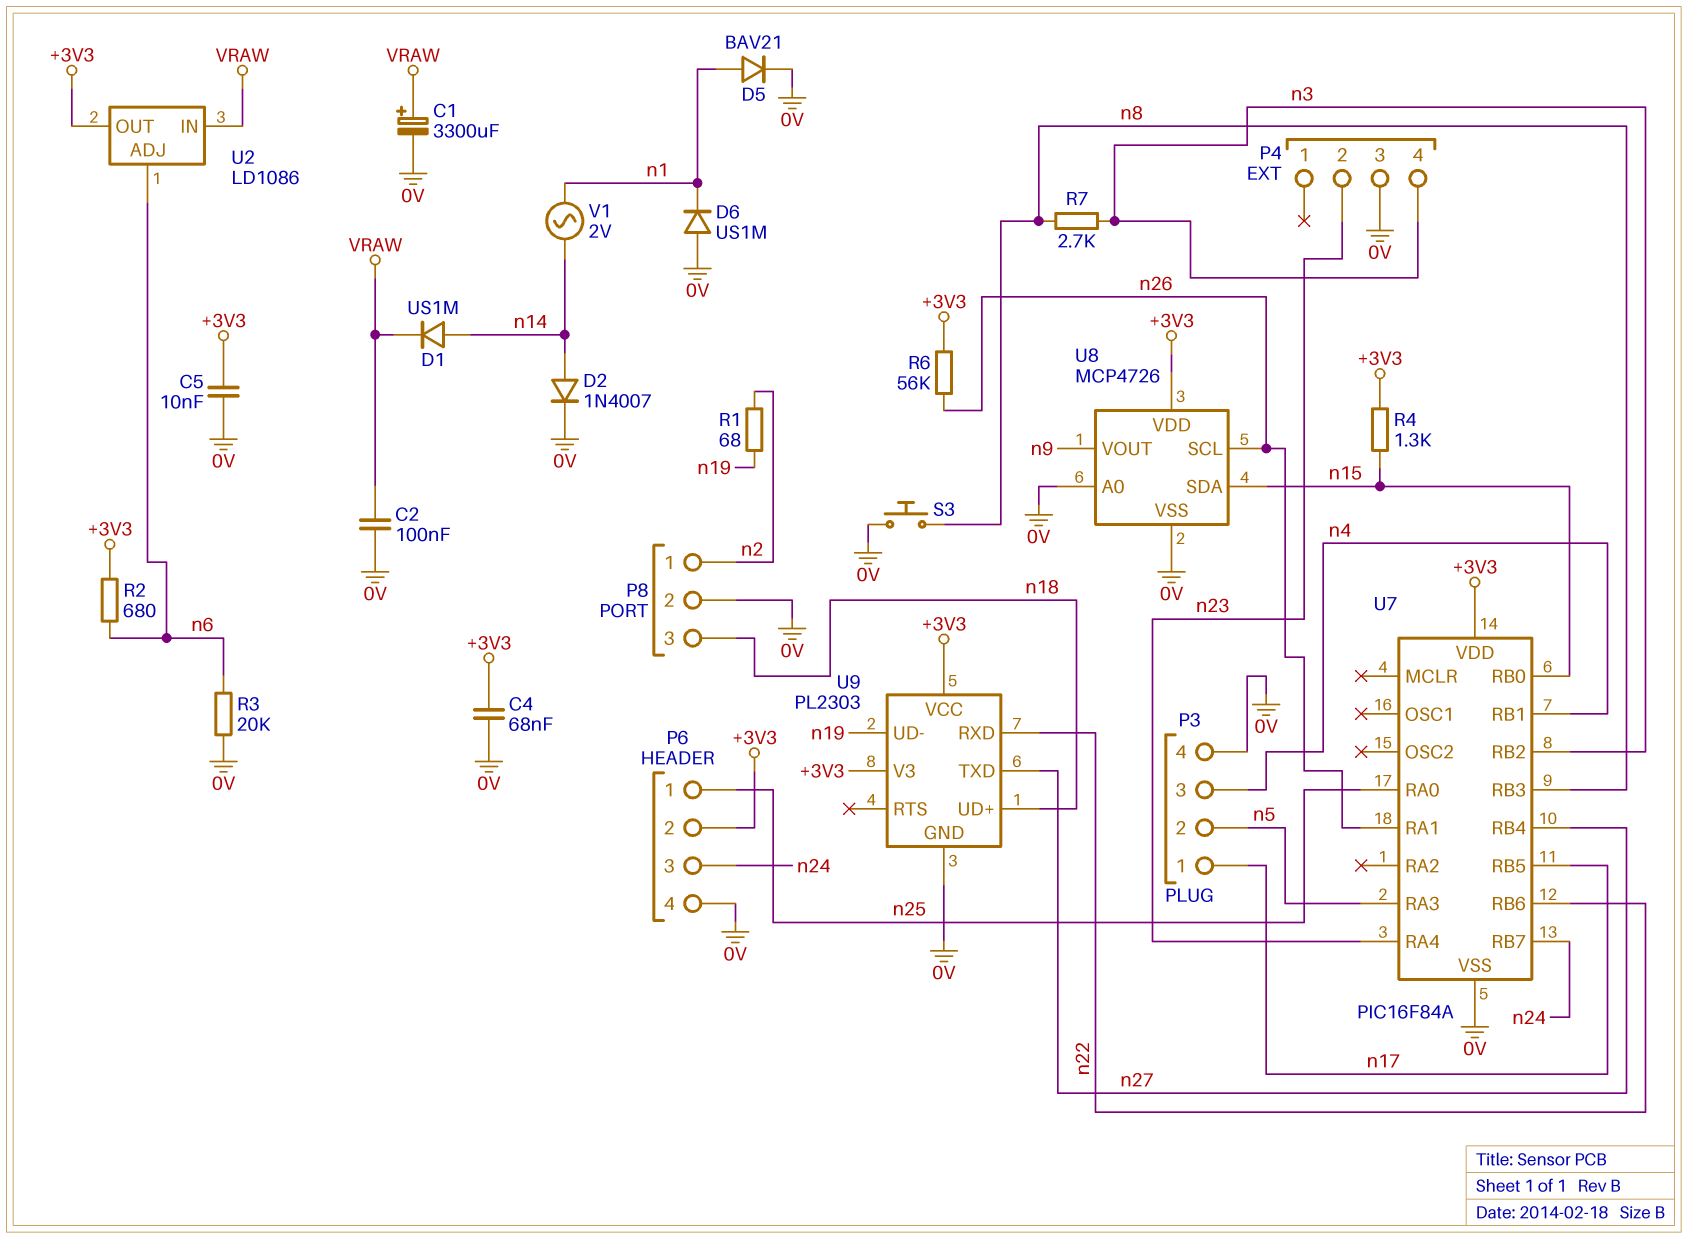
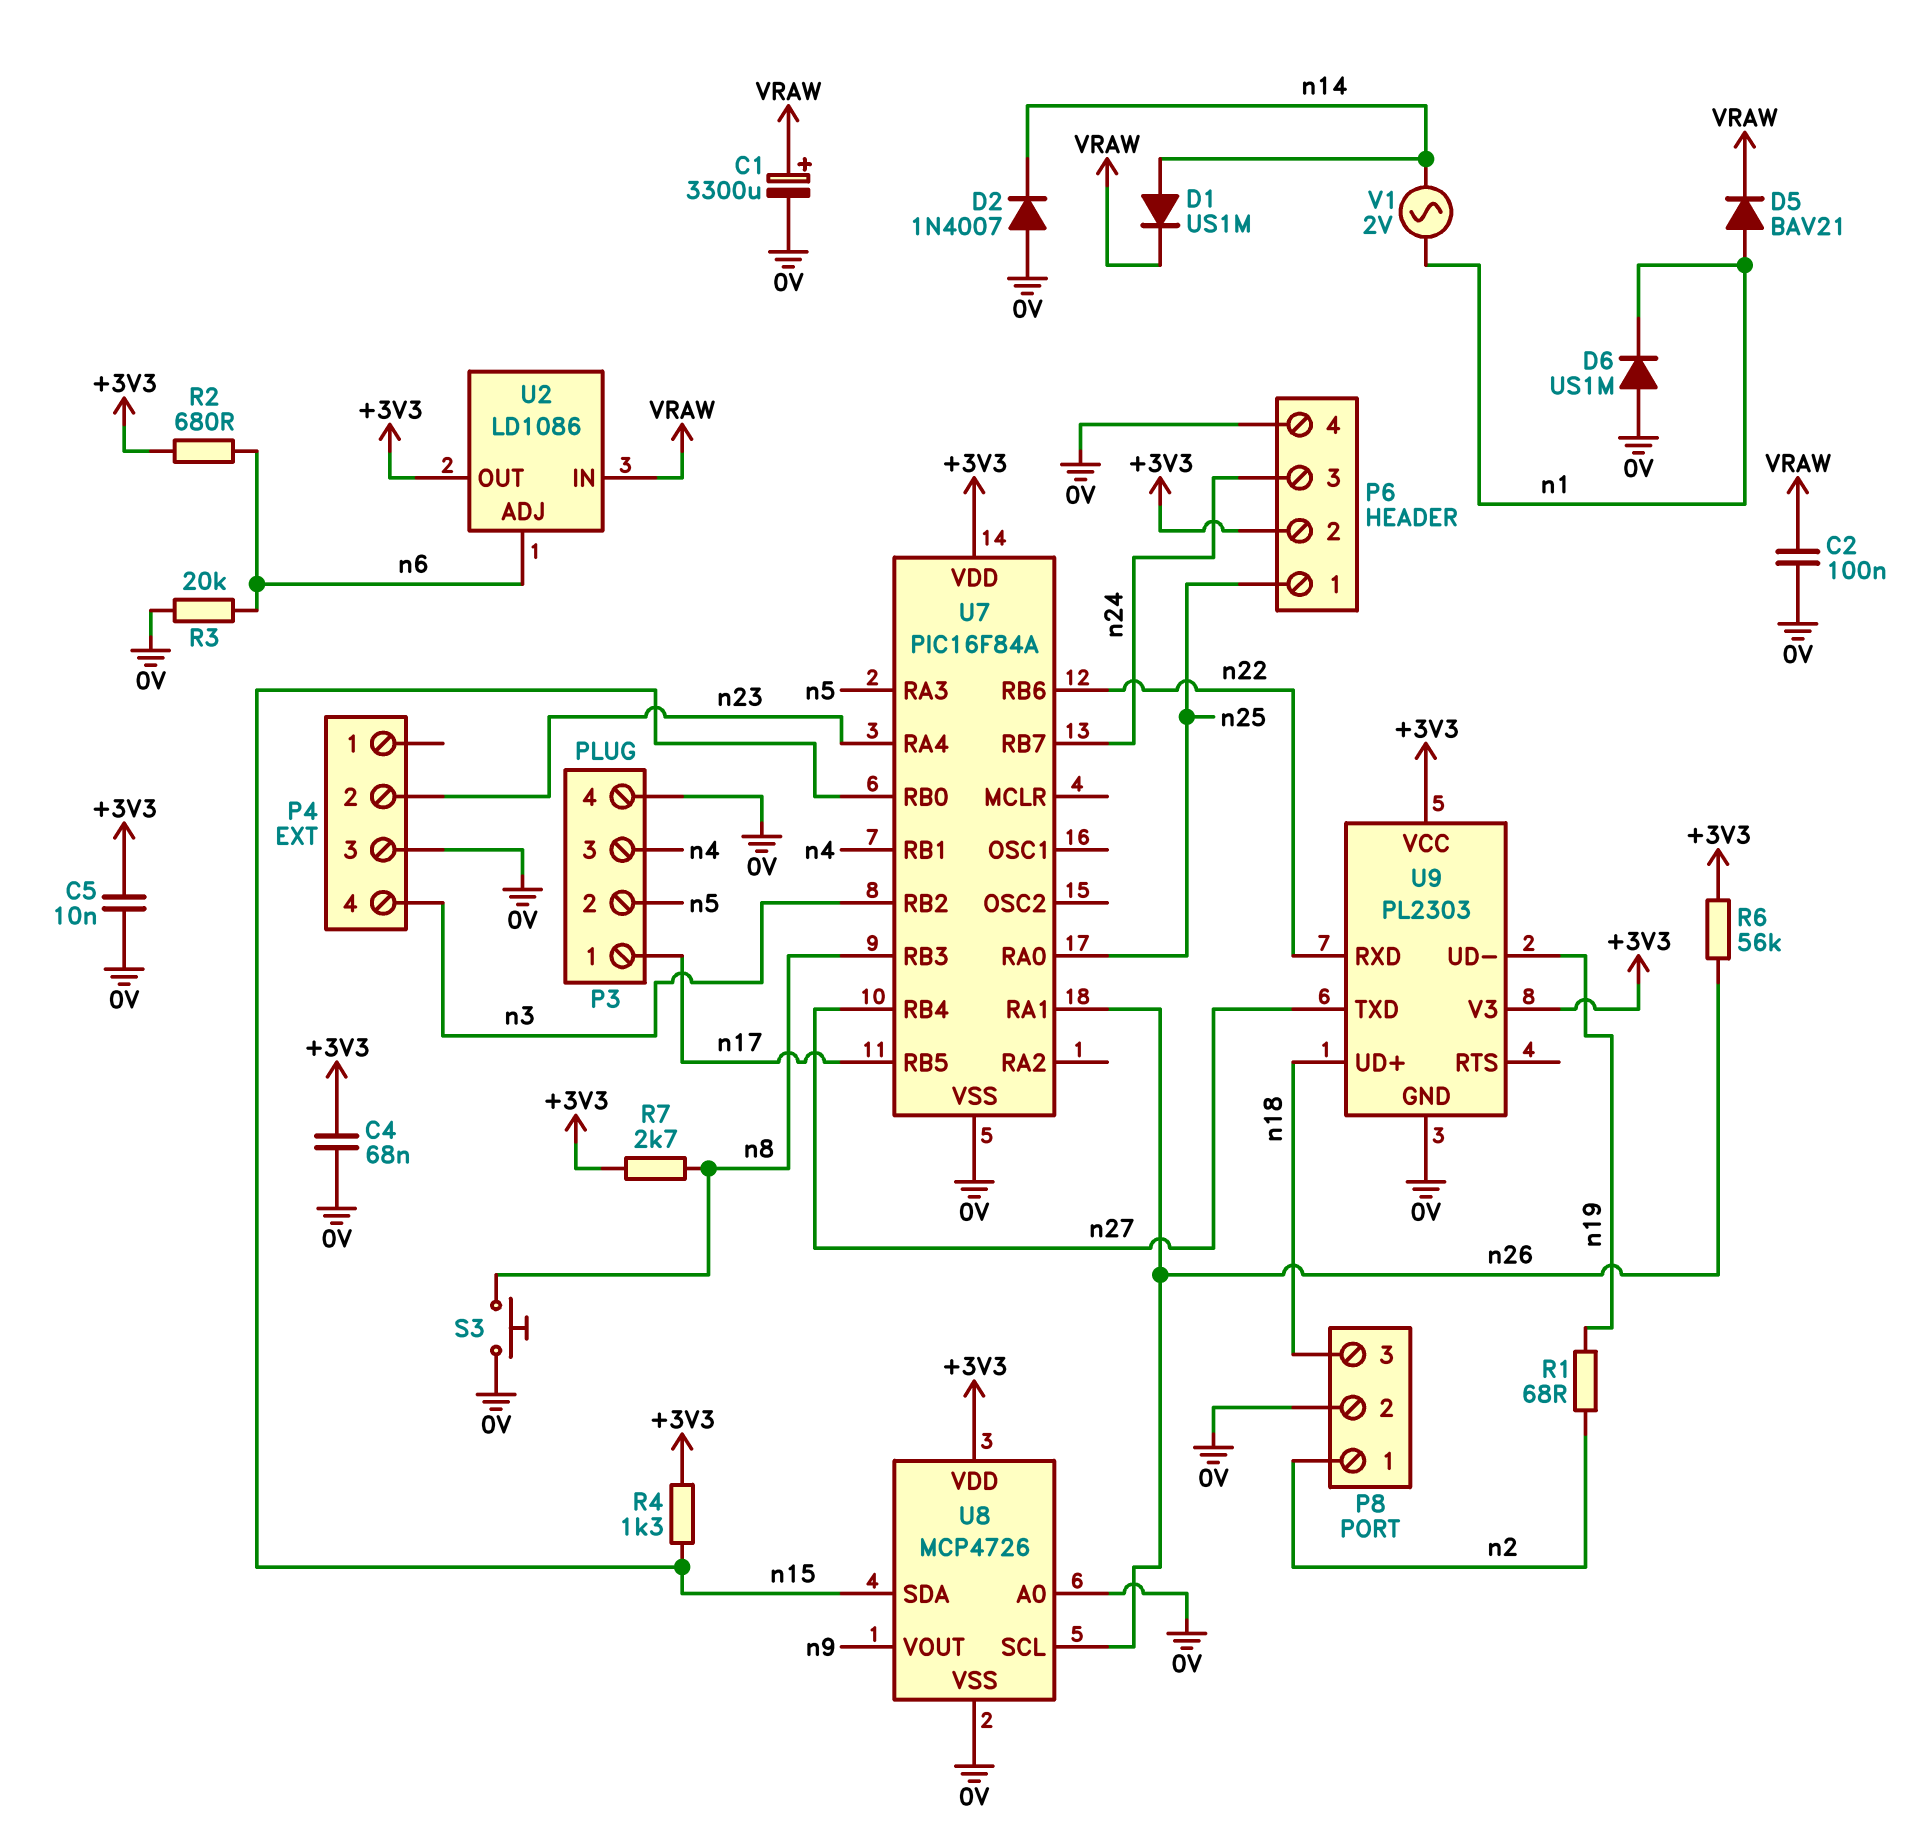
D2: diode 1N4007 (A n14, K 0V) -> diode 1N4007 (A 0V, K n14)
D5: diode BAV21 (A n1, K 0V) -> diode BAV21 (A n1, K VRAW)
R7: 2.7k (n3, n8) -> 2.7k (+3V3, n8)

